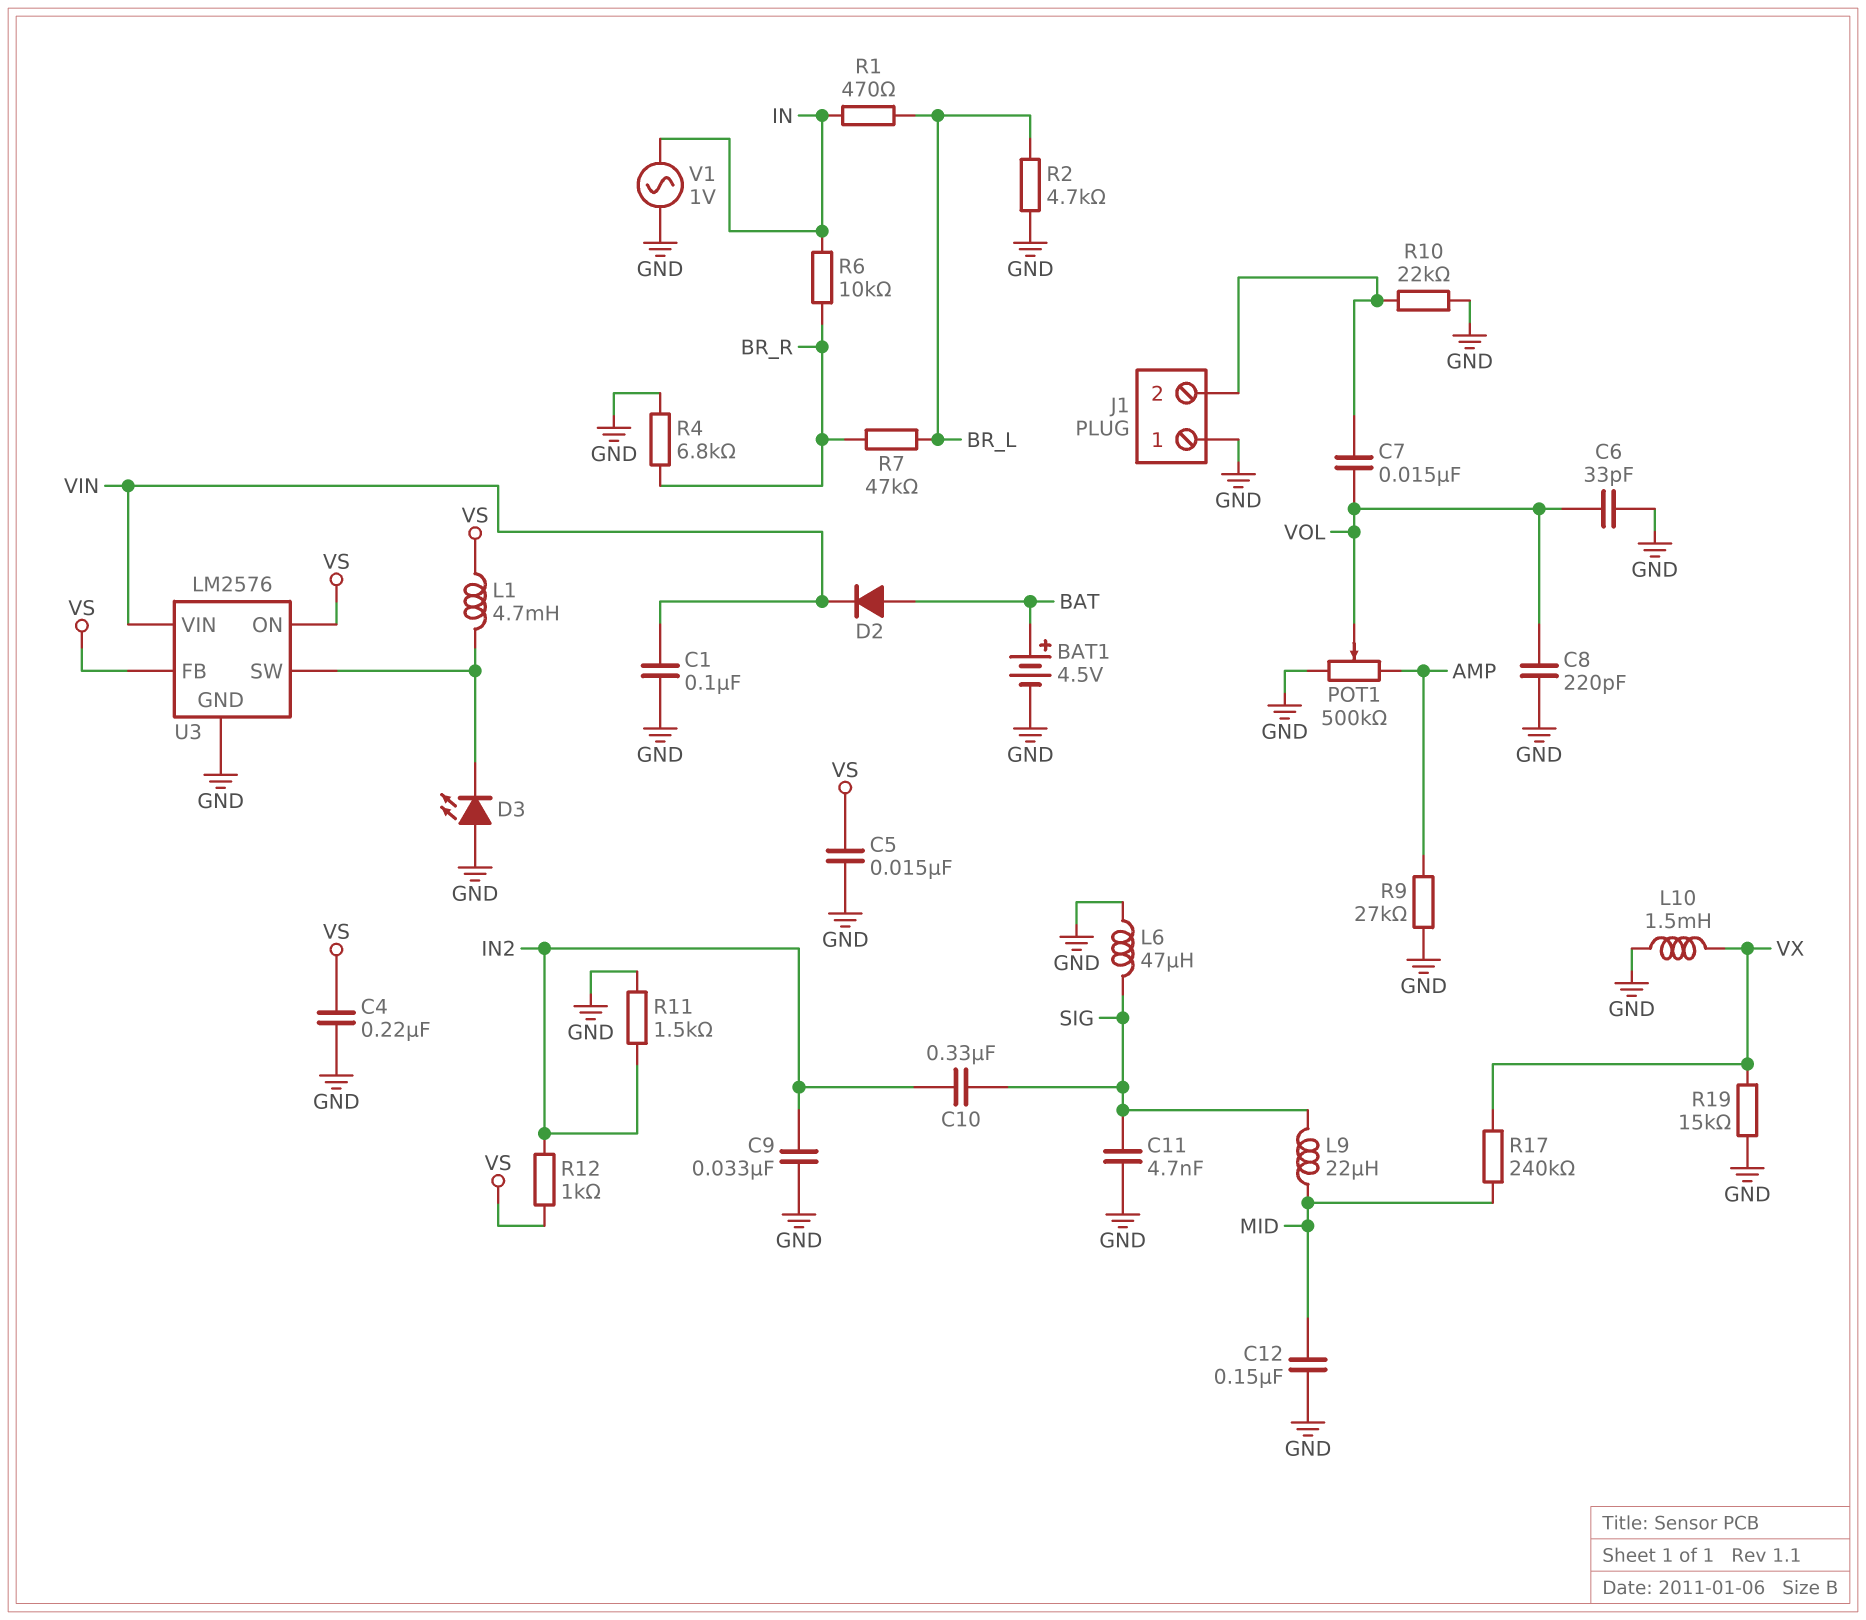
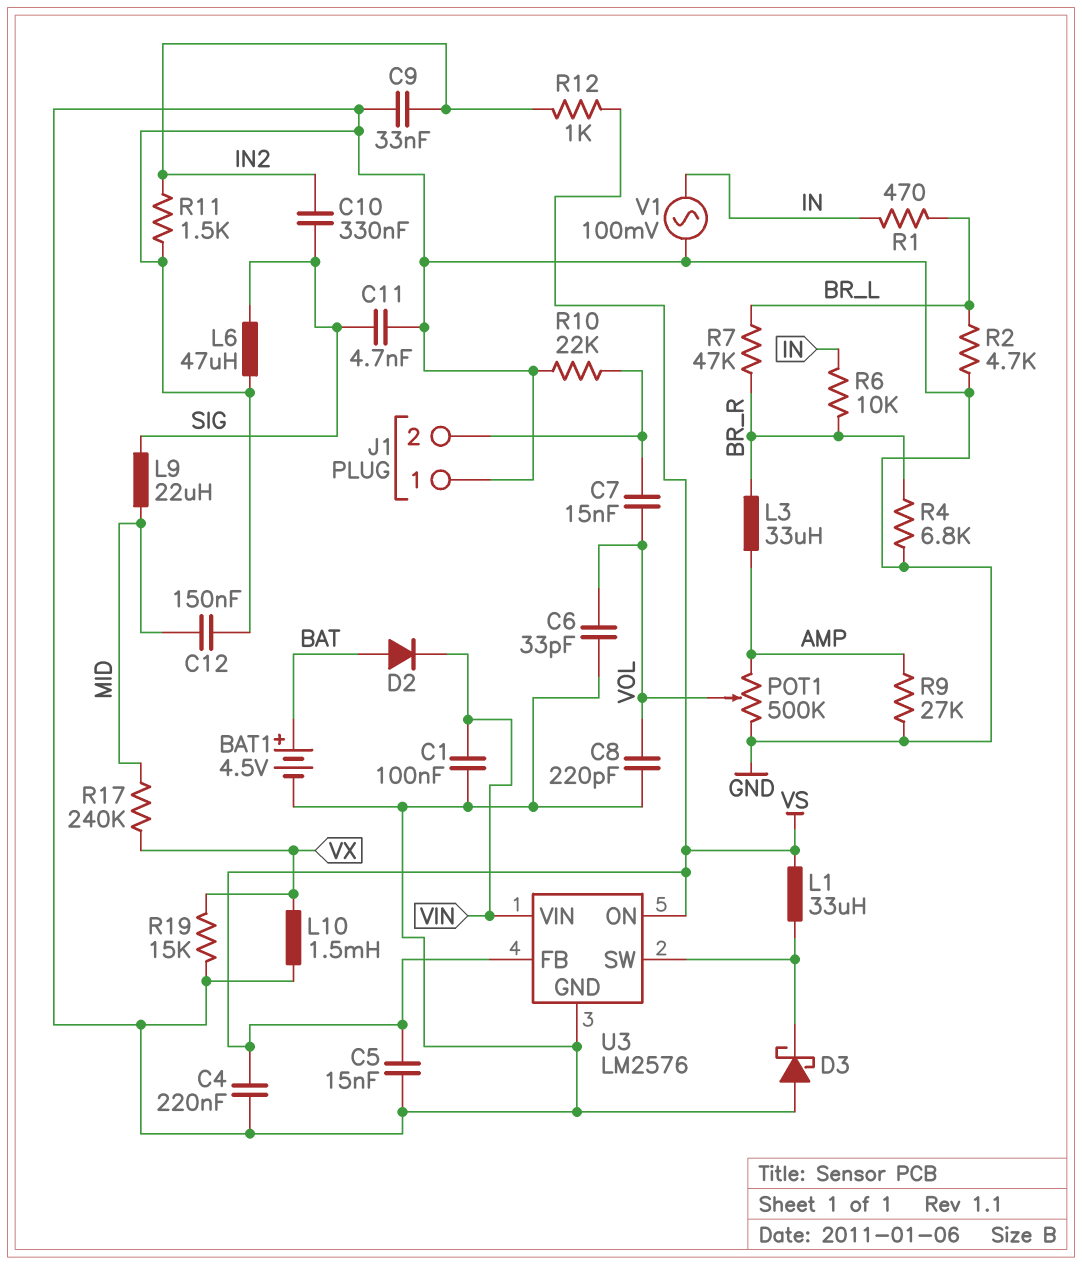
D3: LED (A GND, K U3/SW) -> schottky (A GND, K U3/SW)
L1: 4.7mH (U3/SW, VS) -> 33uH (U3/SW, VS)
L3: none -> 33uH (AMP, BR_R)
V1: AC 1V (GND, IN) -> AC 100mV (GND, IN)

